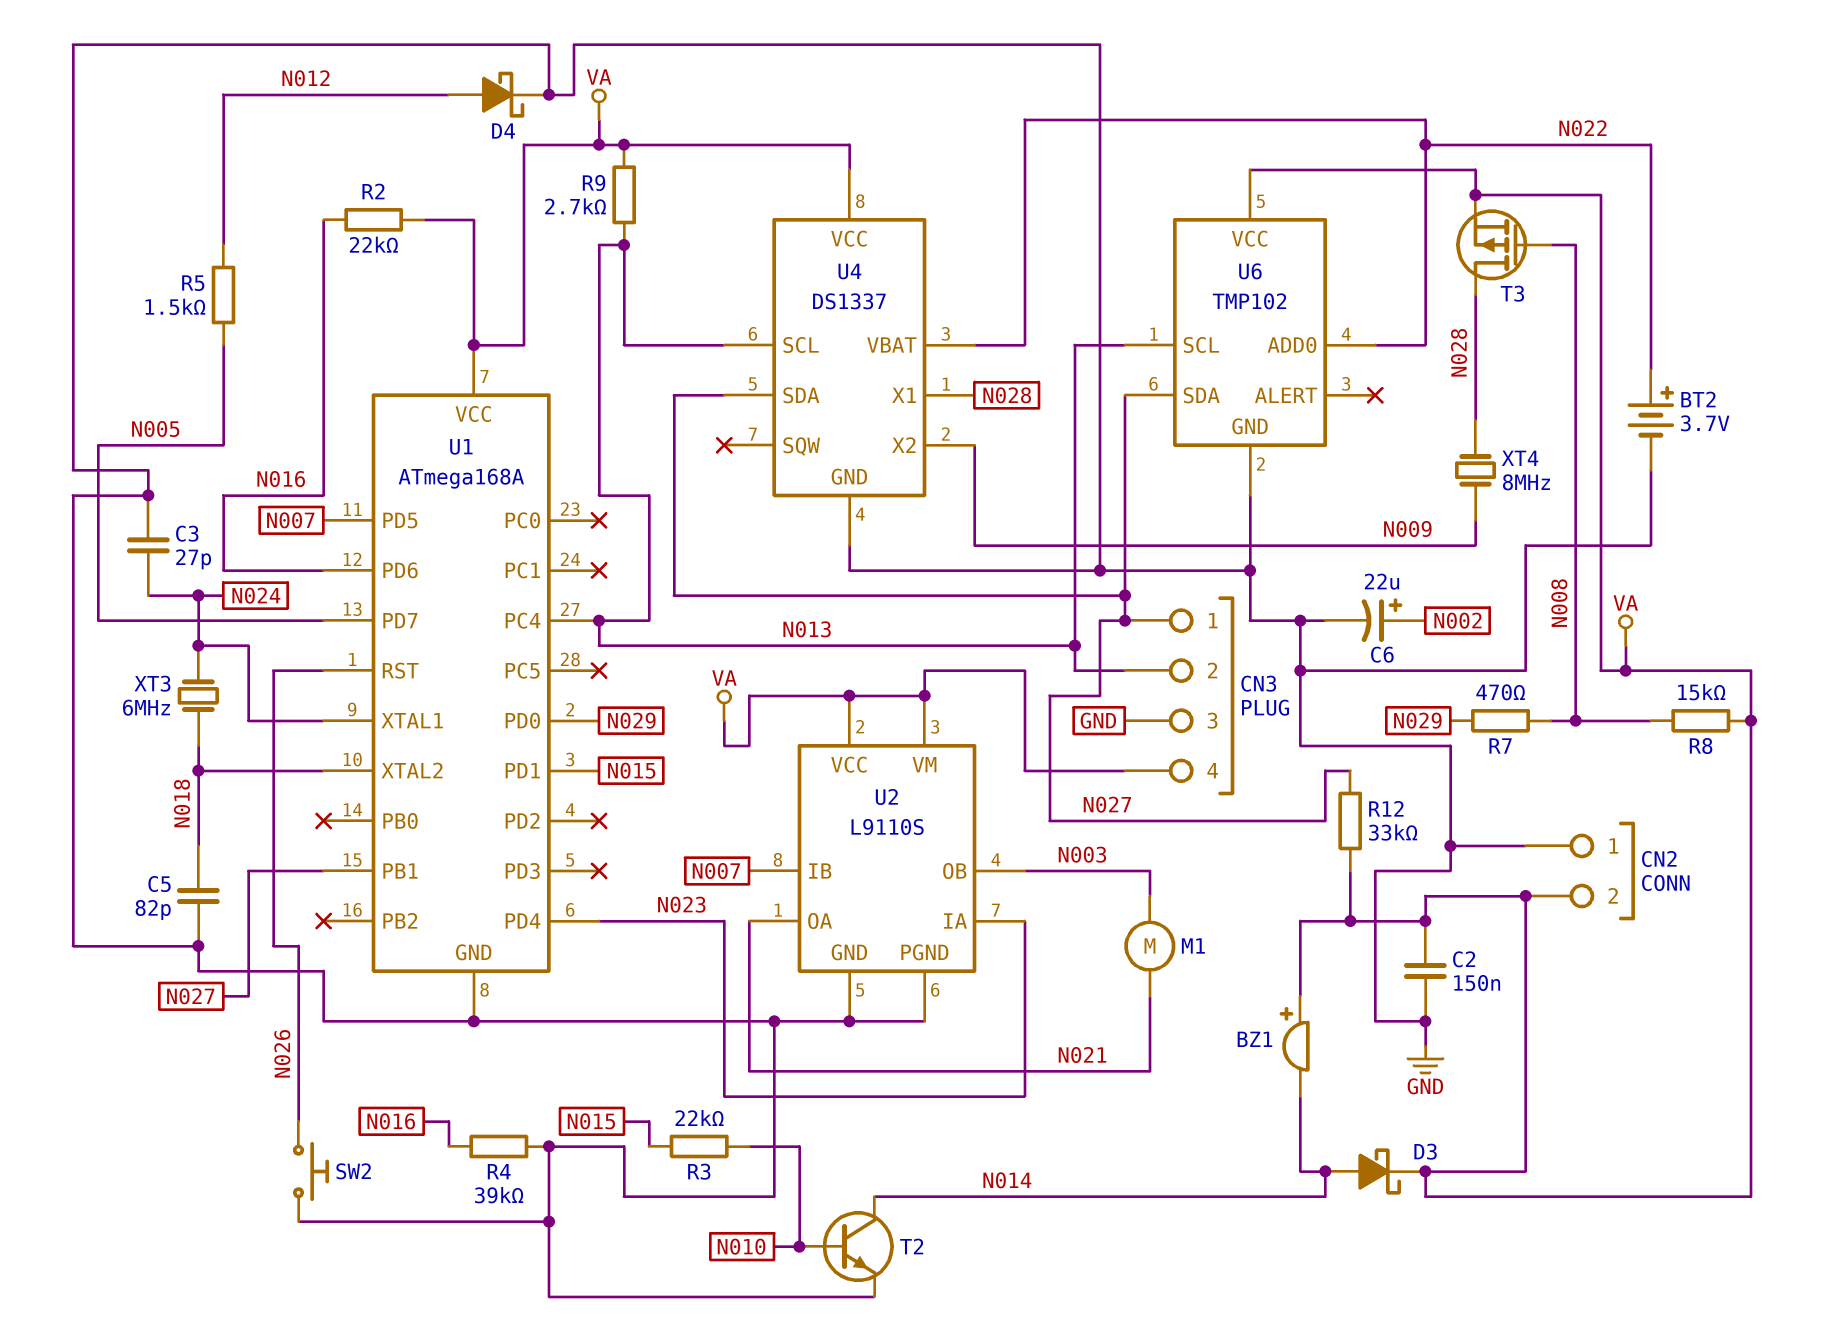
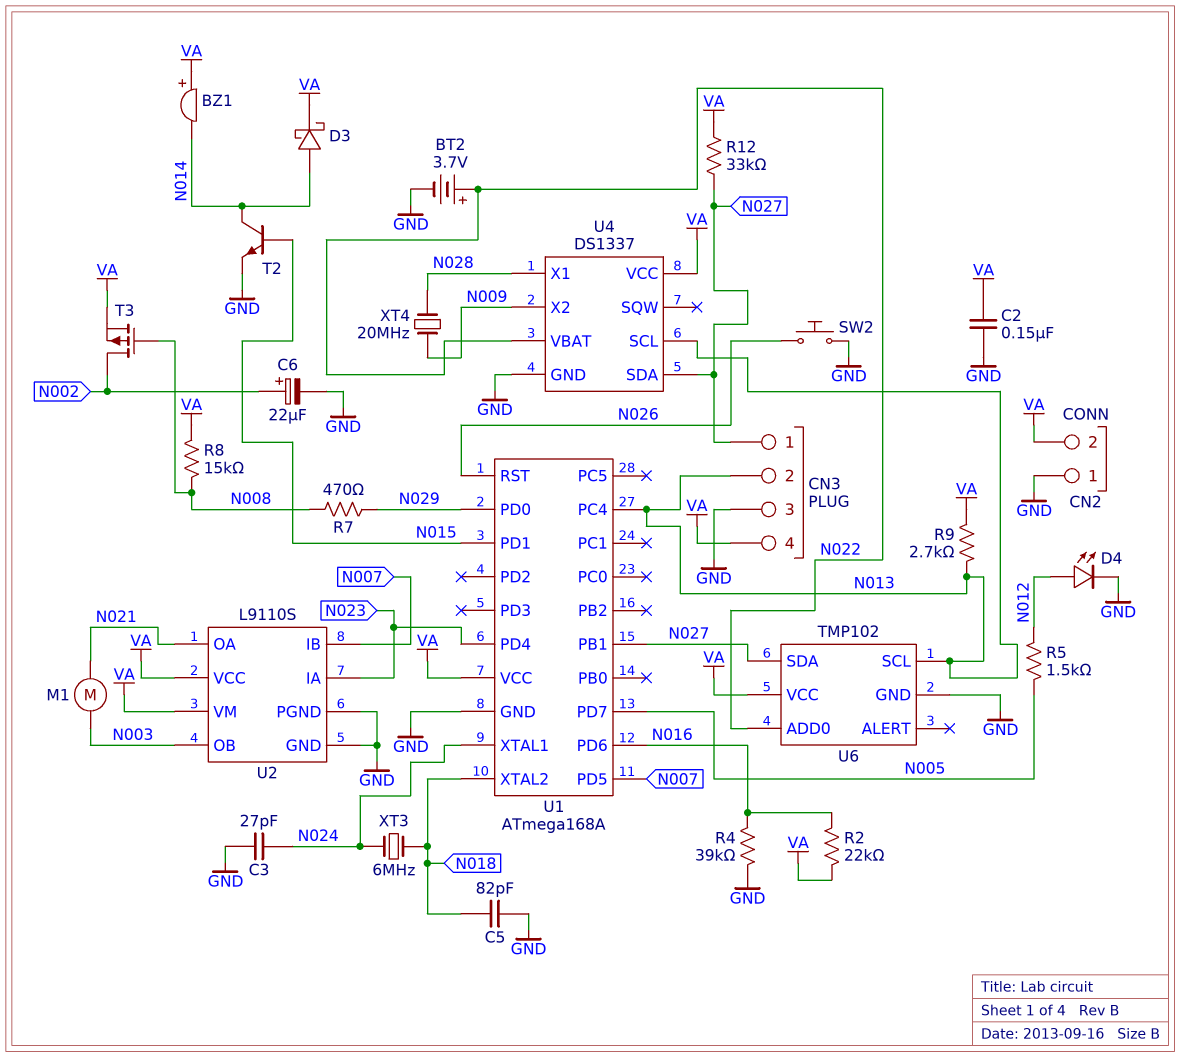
D4: schottky (A N012, K GND) -> LED (A N012, K GND)
R3: 22k (N010, N015) -> none
T2: NPN (B N010, C N014, E GND) -> NPN (B N015, C N014, E GND)
T3: PMOS (G N008, D N028, S VA) -> PMOS (G N008, D N002, S VA)
XT4: 8MHz (N009, N028) -> 20MHz (N009, N028)

